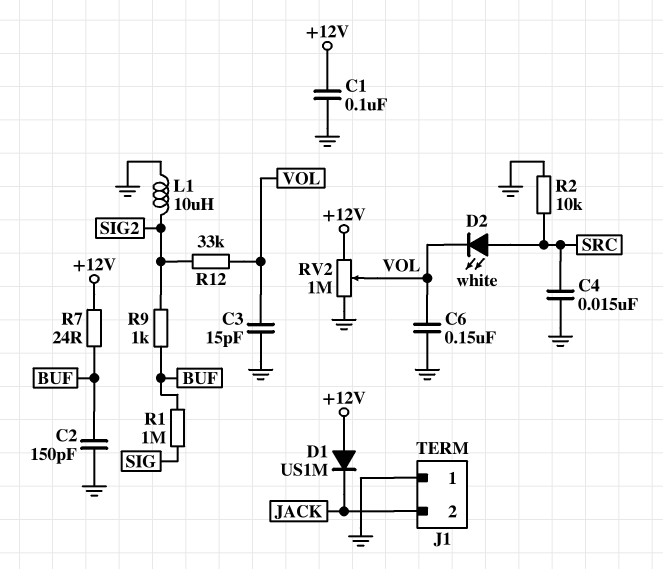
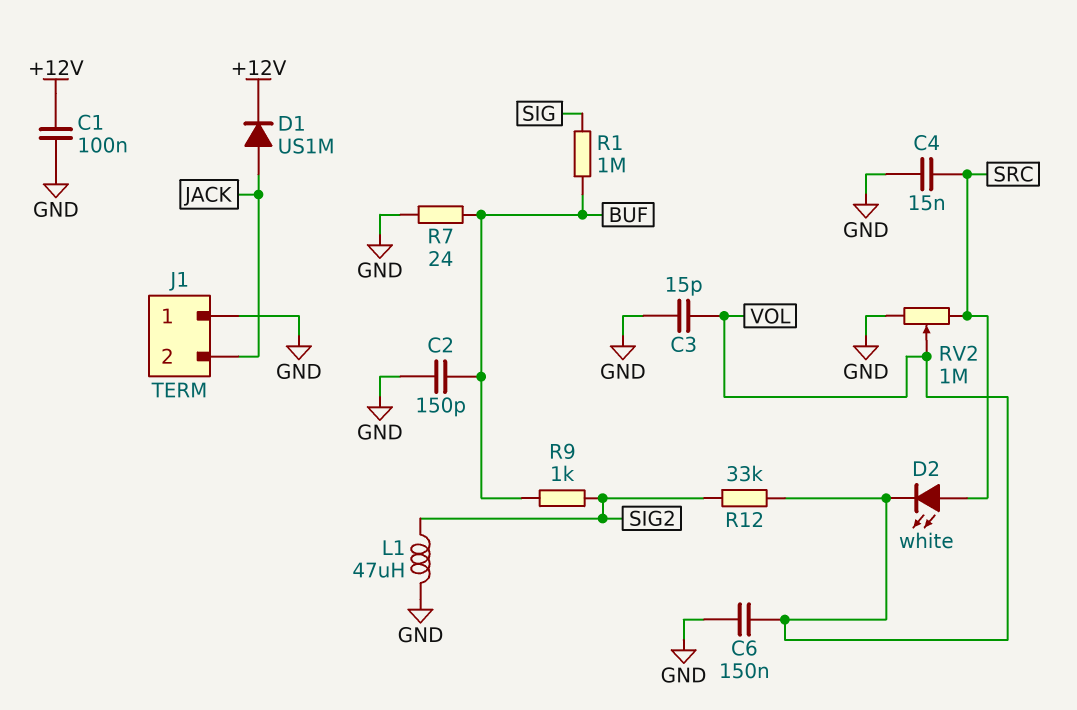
D1: diode US1M (A +12V, K JACK) -> diode US1M (A JACK, K +12V)
L1: 10uH (GND, SIG2) -> 47uH (GND, SIG2)
R2: 10k (GND, SRC) -> none
R7: 24 (+12V, BUF) -> 24 (BUF, GND)
RV2: 1M (+12V, GND, wiper VOL) -> 1M (GND, SRC, wiper VOL)

